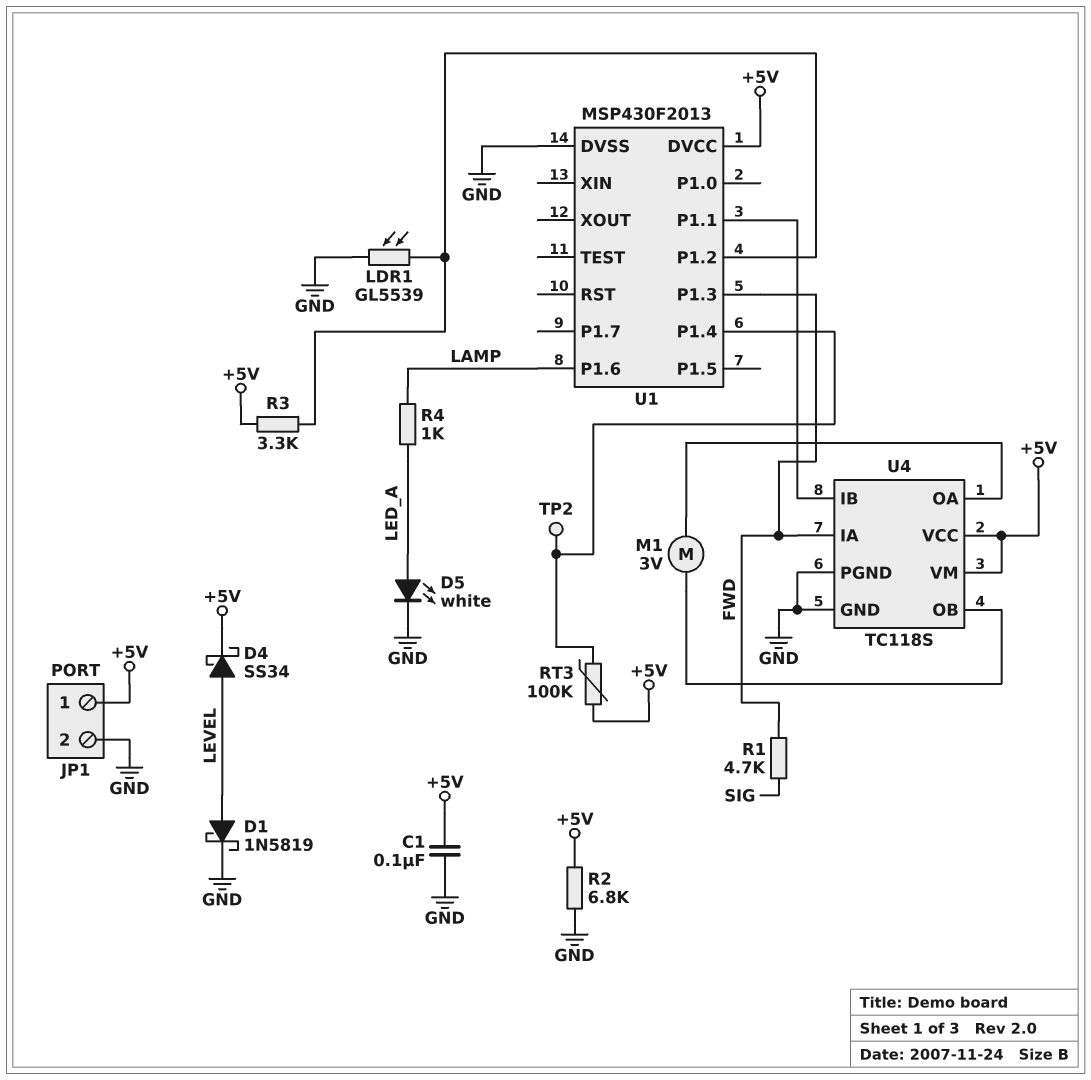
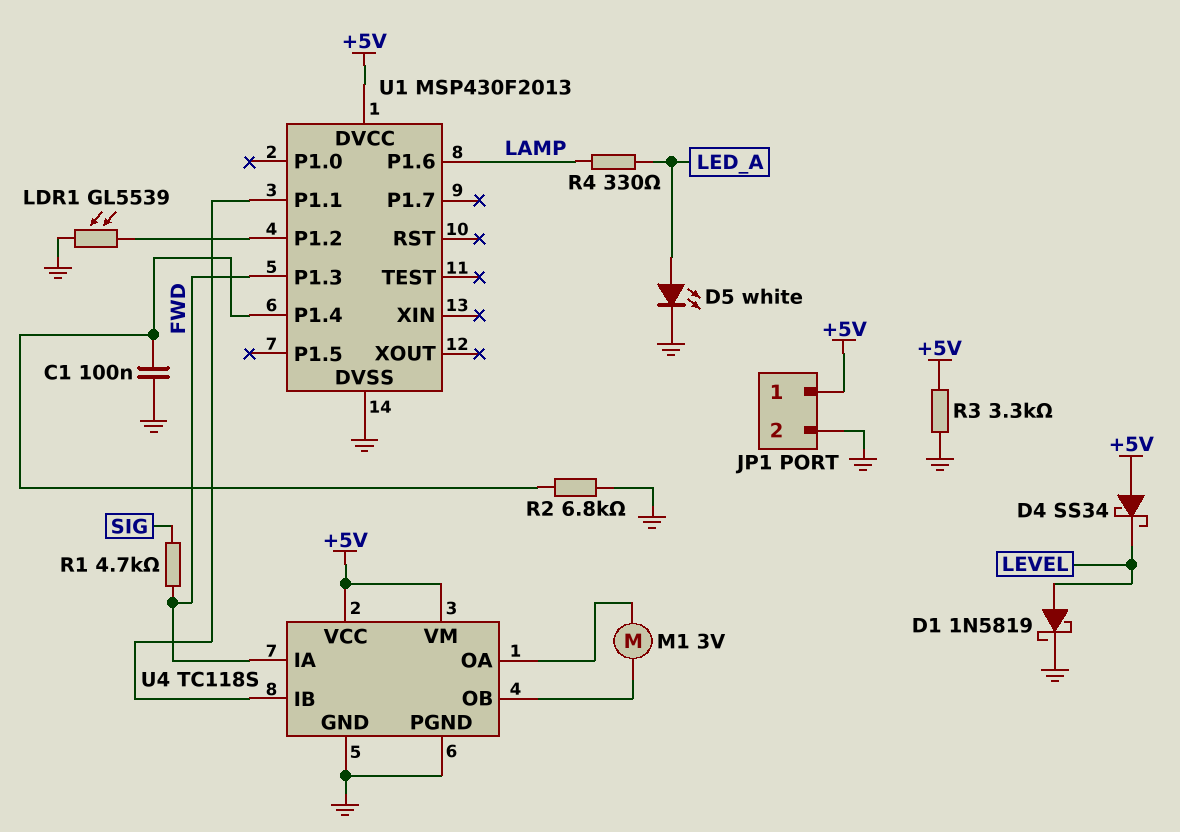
C1: 100nF (+5V, GND) -> 100nF (GND, U1/P1.4)
D4: schottky SS34 (A LEVEL, K +5V) -> schottky SS34 (A +5V, K LEVEL)
R2: 6.8k (+5V, GND) -> 6.8k (GND, U1/P1.4)
R3: 3.3k (+5V, U1/P1.2) -> 3.3k (+5V, GND)
R4: 1k (LAMP, LED_A) -> 330 (LAMP, LED_A)
RT3: 100k (+5V, U1/P1.4) -> none
TP2: test point (U1/P1.4) -> none

